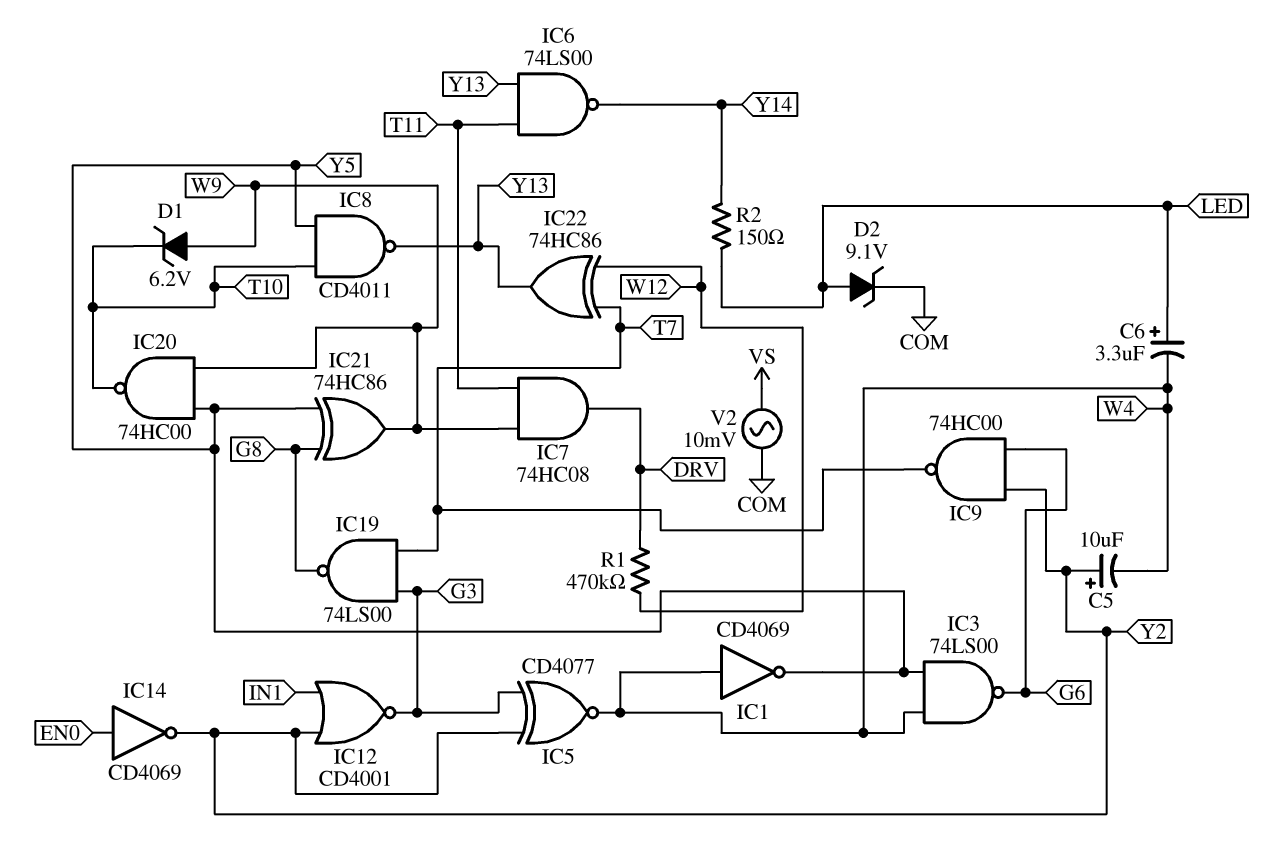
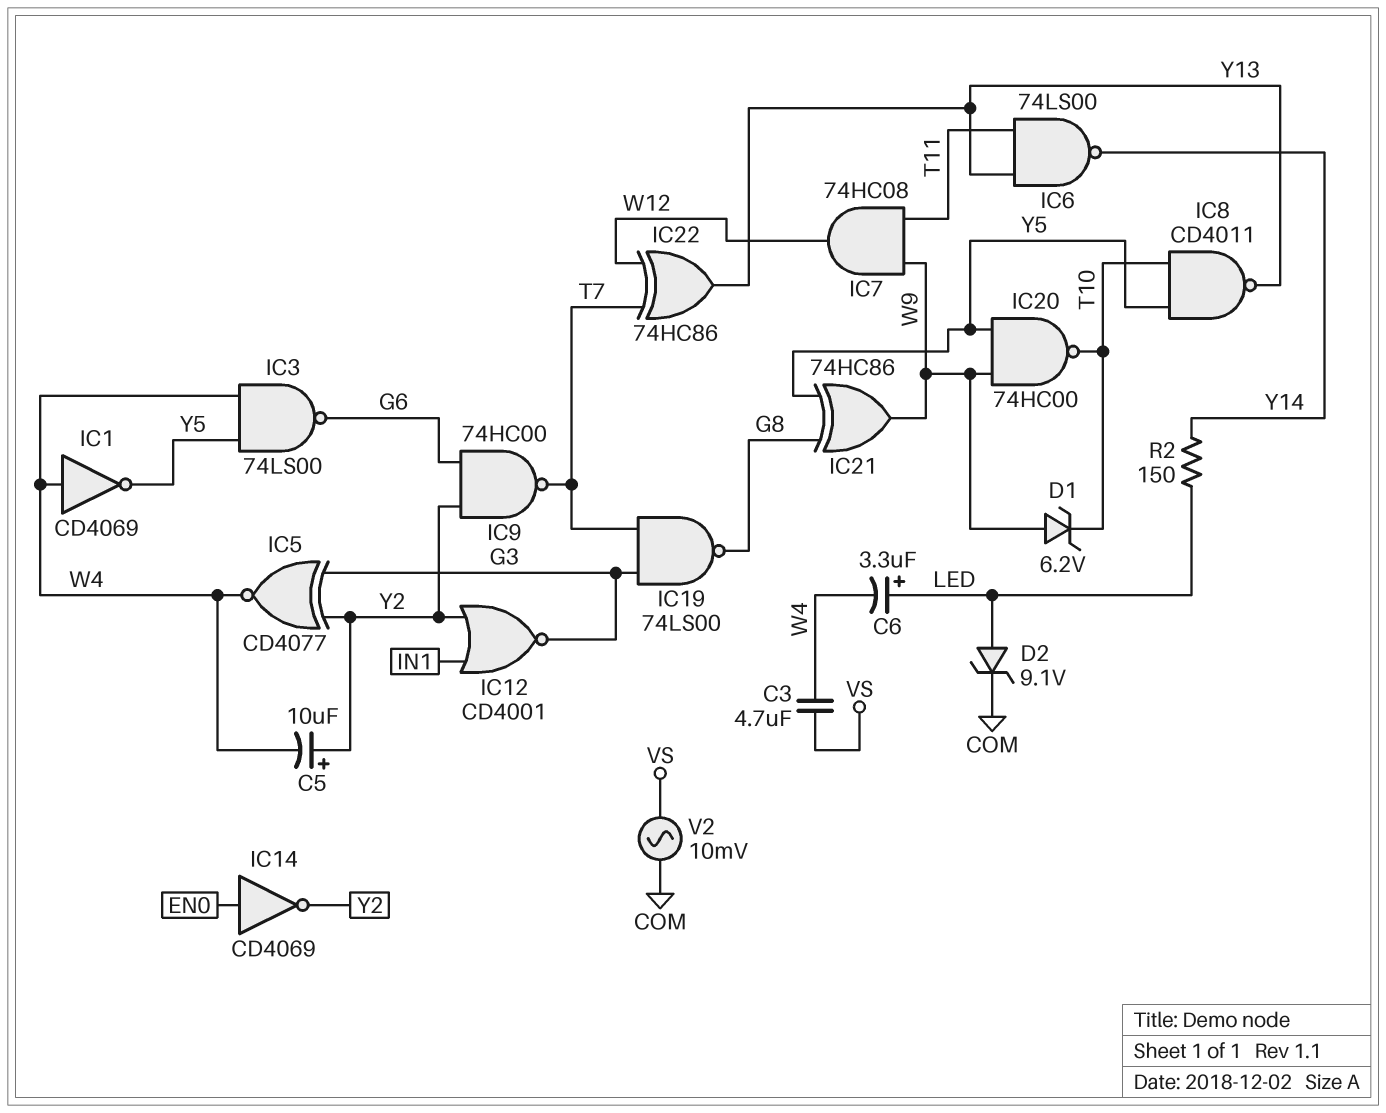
C3: none -> 4.7uF (VS, W4)
IC7: AND 74HC08 (in T11, in W9, out DRV) -> AND 74HC08 (in T11, in W9, out W12)
R1: 470k (DRV, W12) -> none

